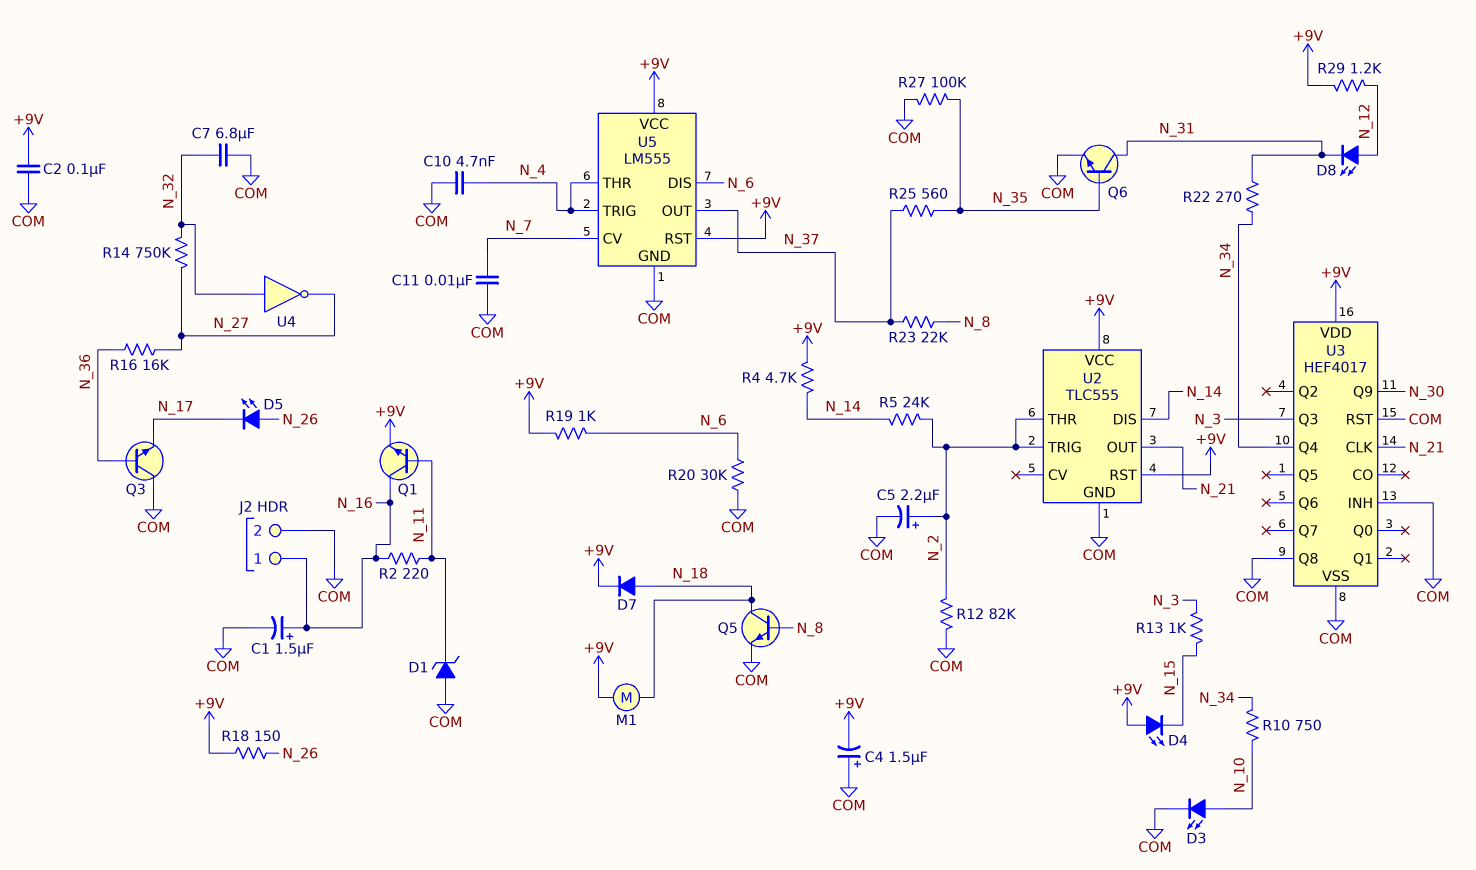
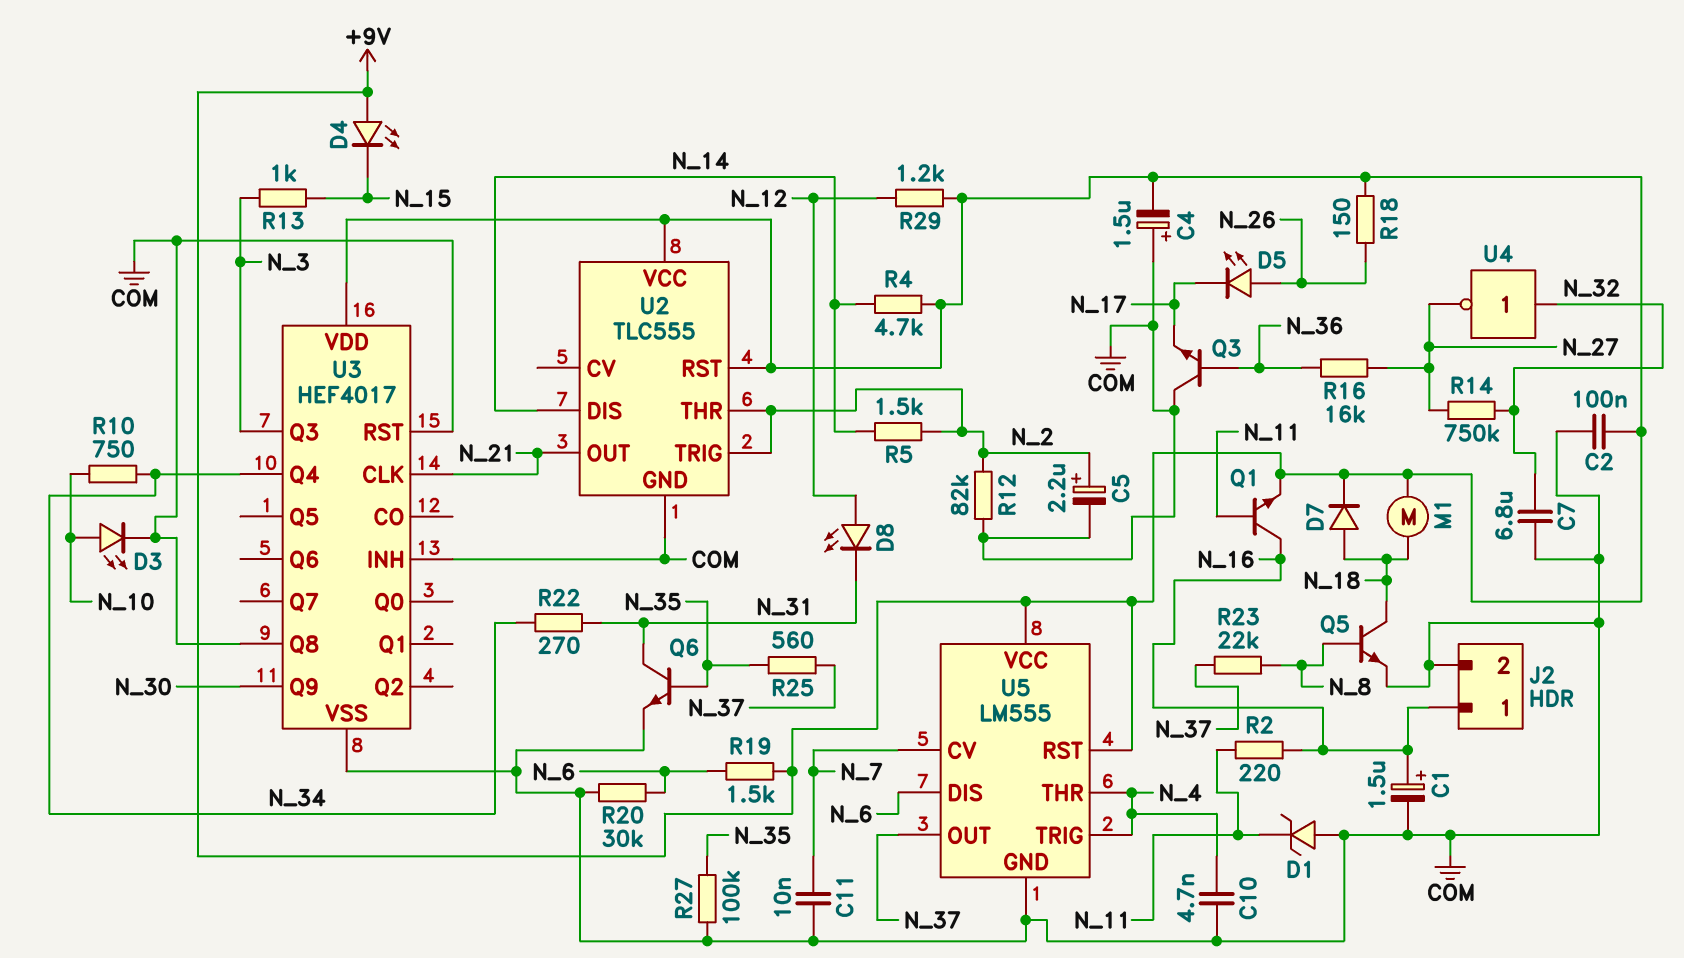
R5: 24k (N_2, N_14) -> 1.5k (N_2, N_14)
R19: 1k (+9V, N_6) -> 1.5k (+9V, N_6)

